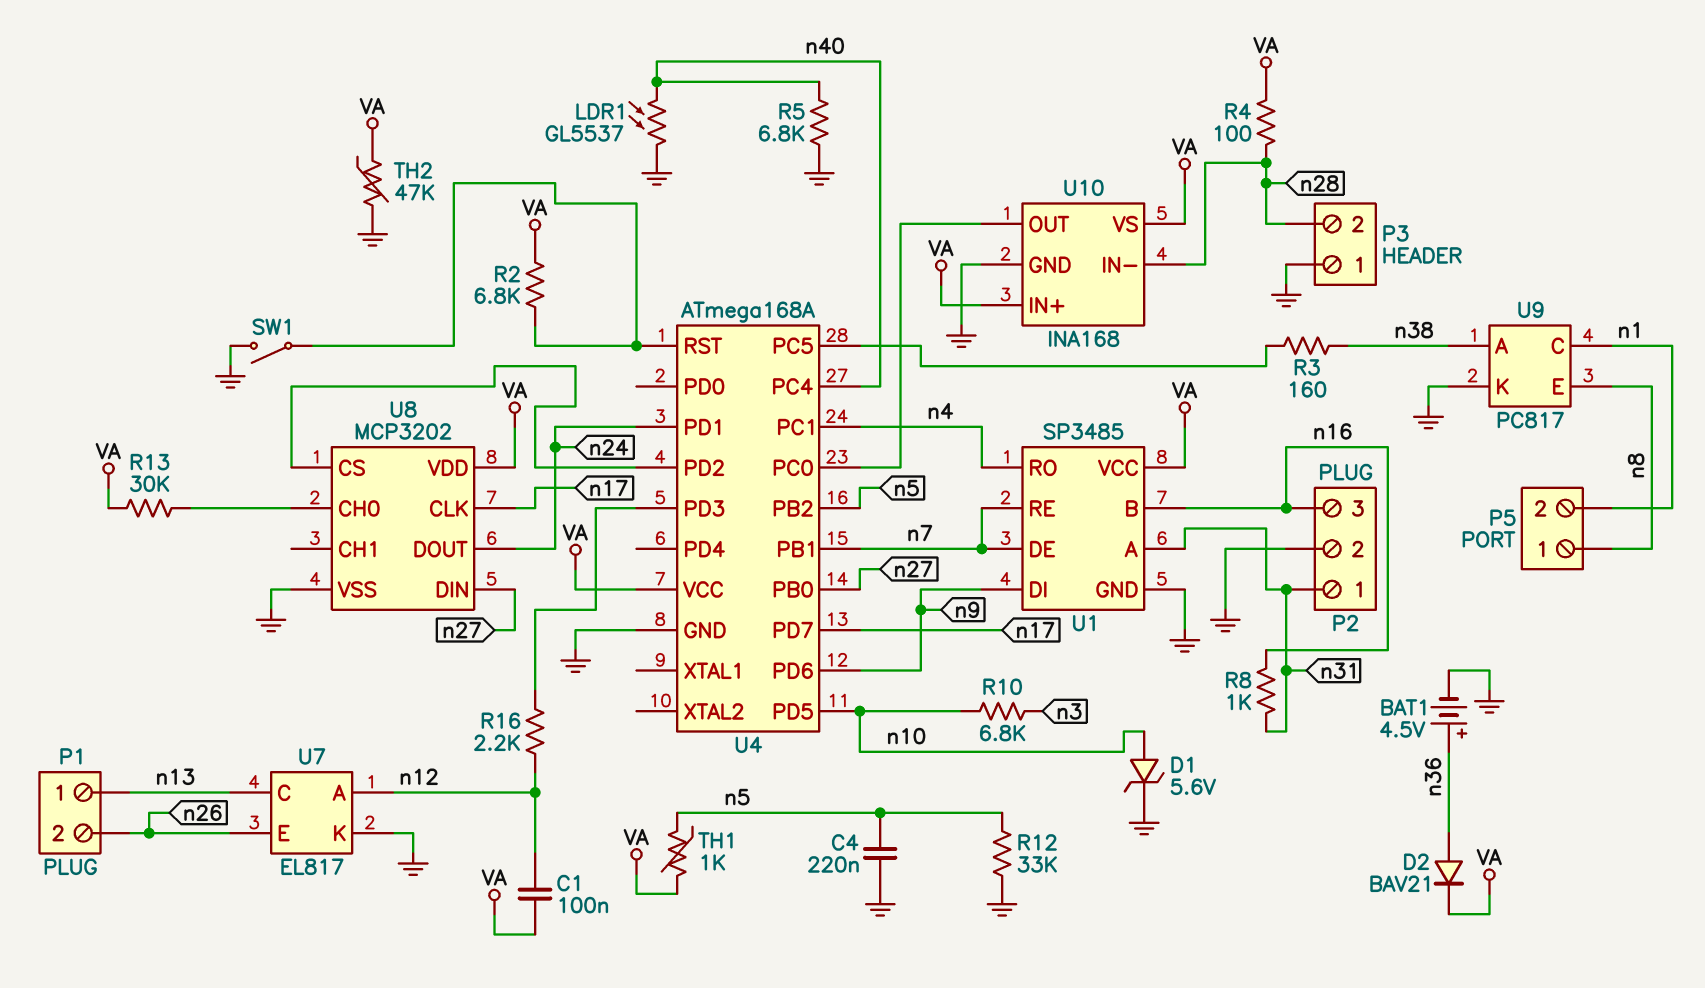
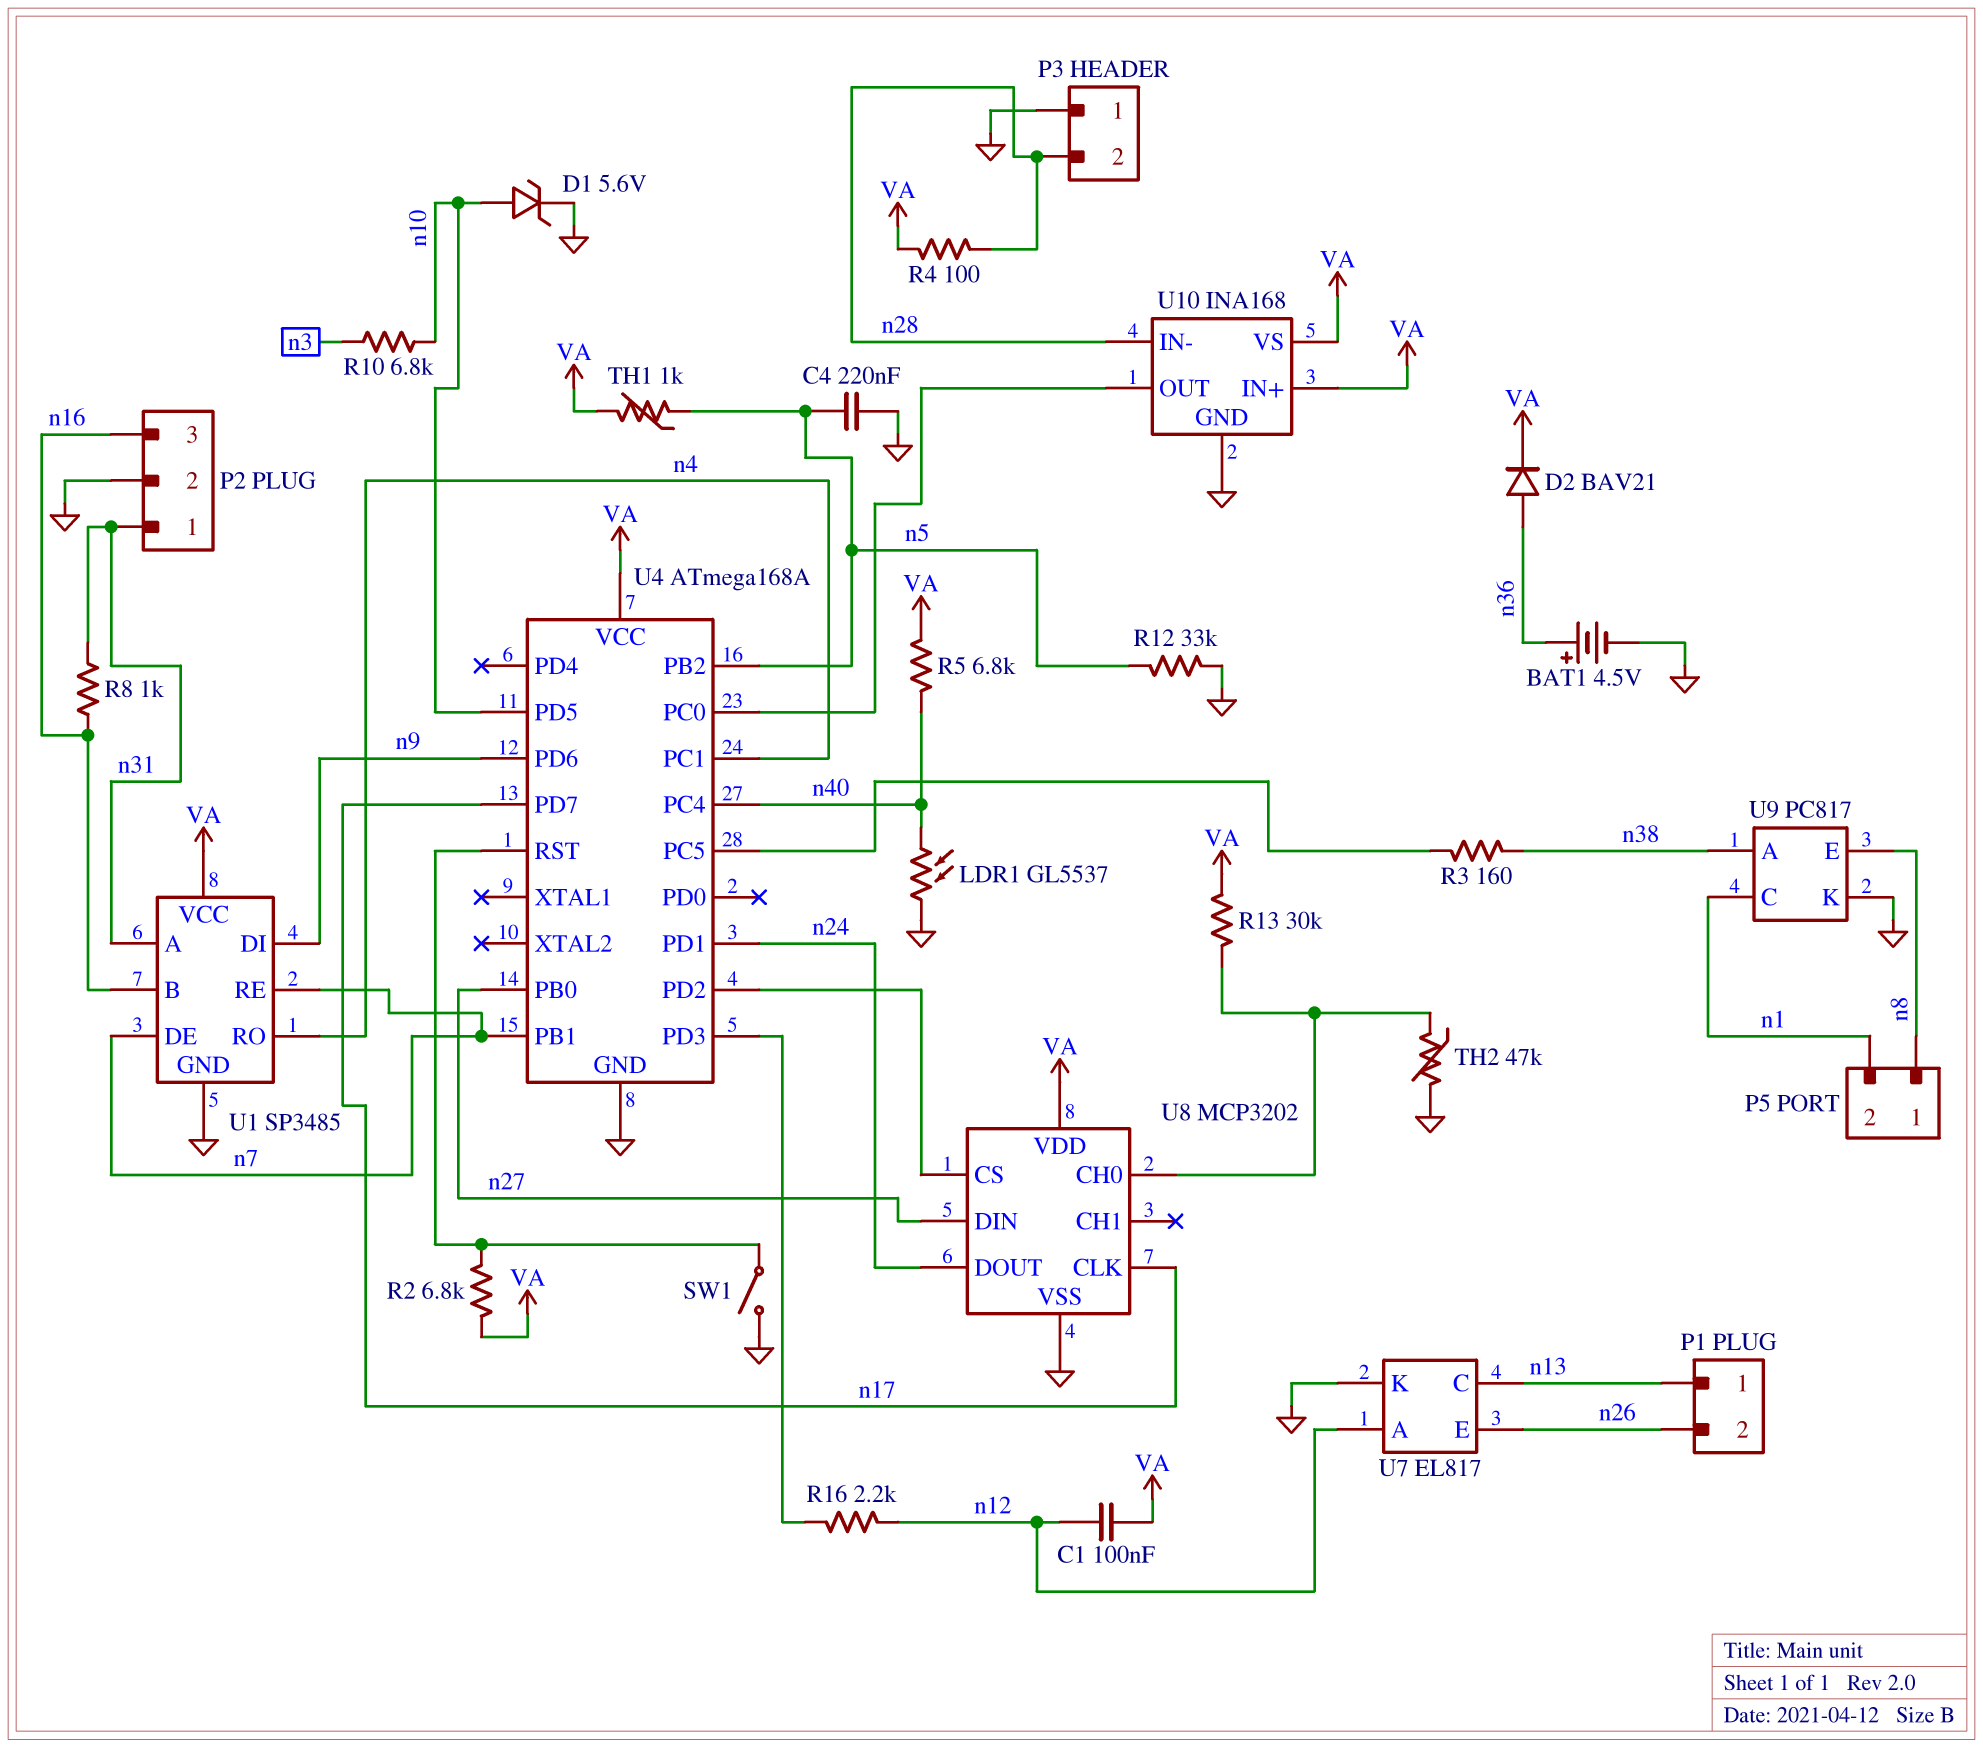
R5: 6.8k (GND, n40) -> 6.8k (VA, n40)
TH2: 47k (GND, VA) -> 47k (GND, U8/CH0)

